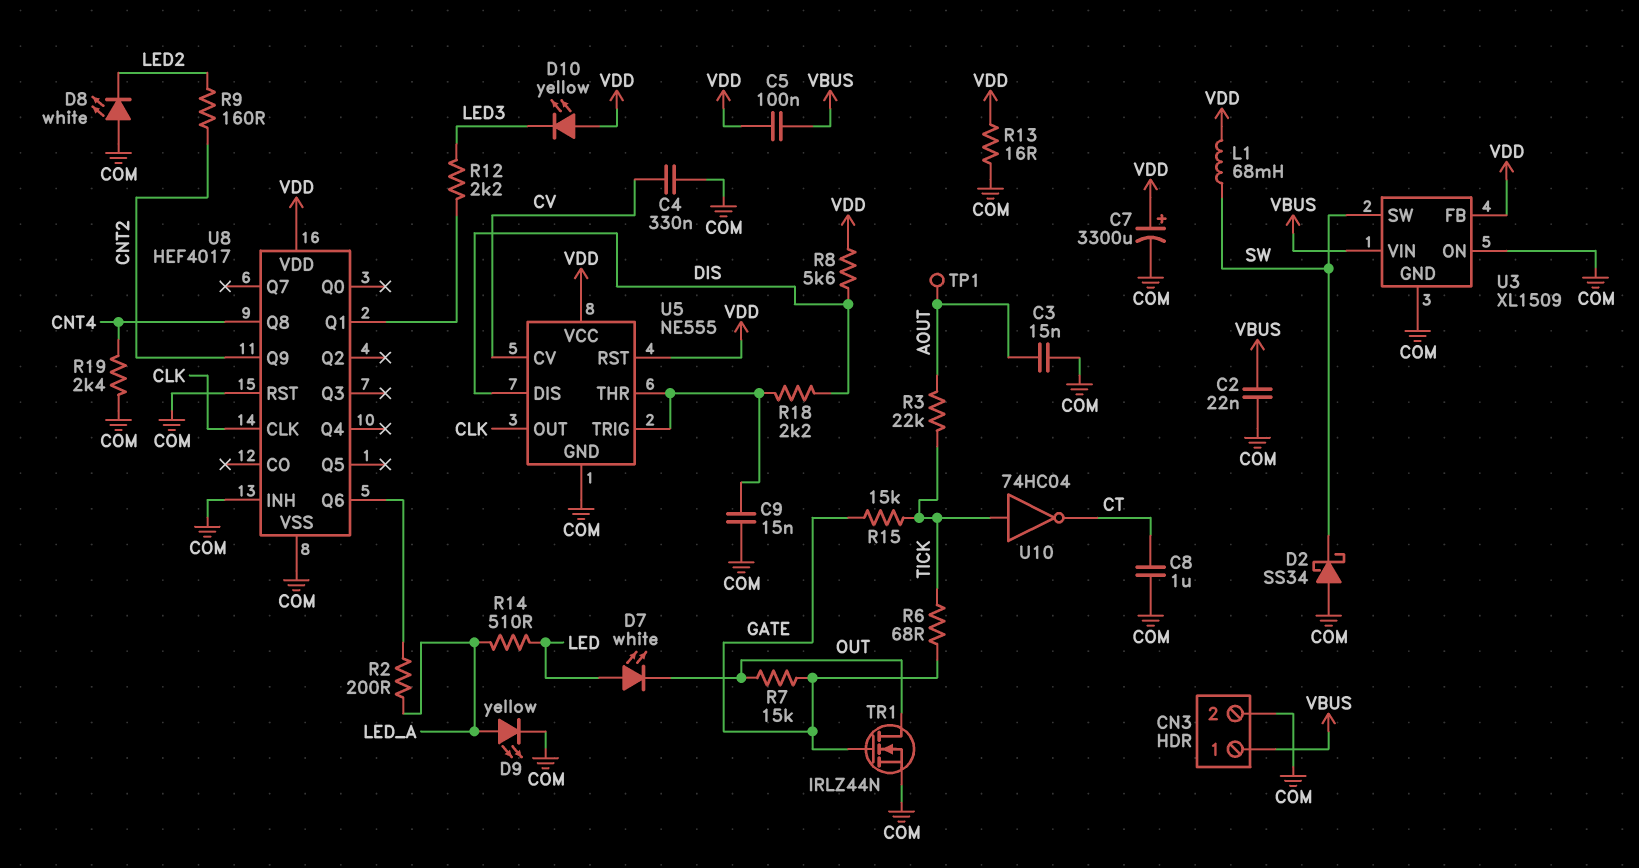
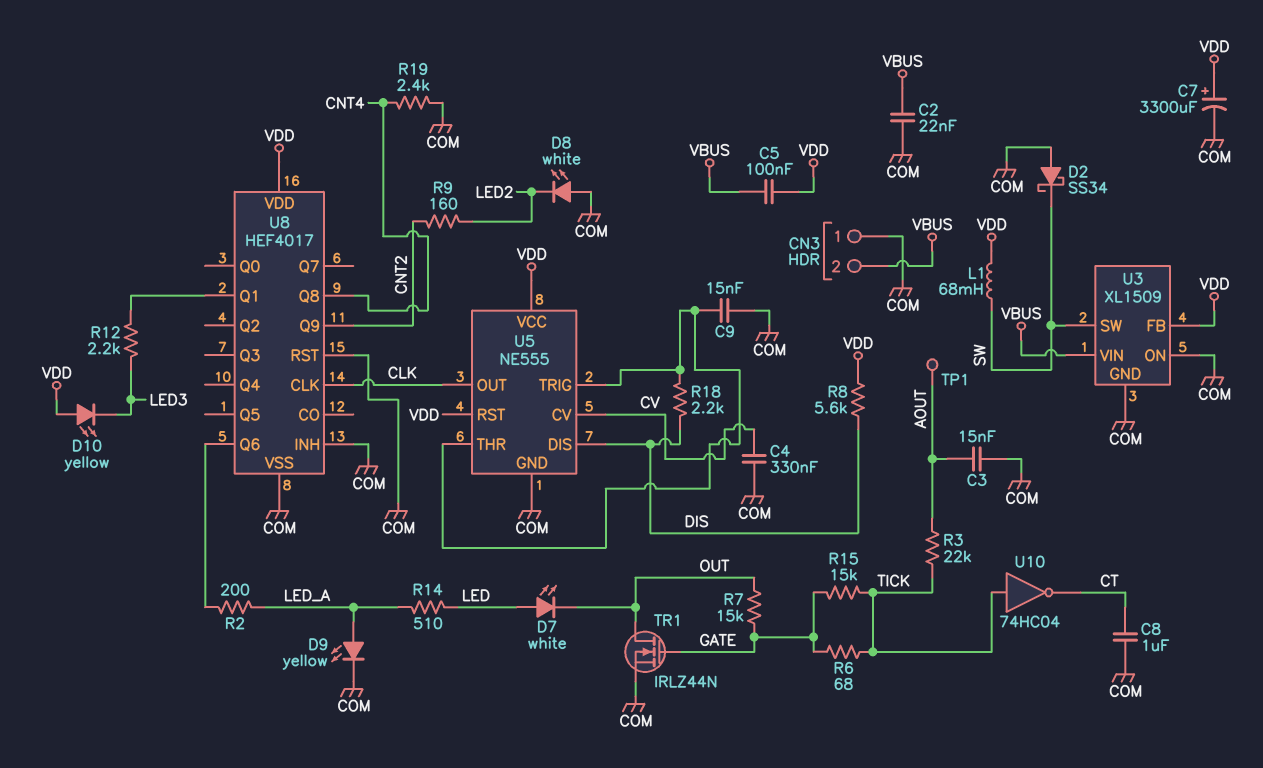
CN3 pin 1: VBUS -> COM
CN3 pin 2: COM -> VBUS
R13: 16 (COM, VDD) -> none

